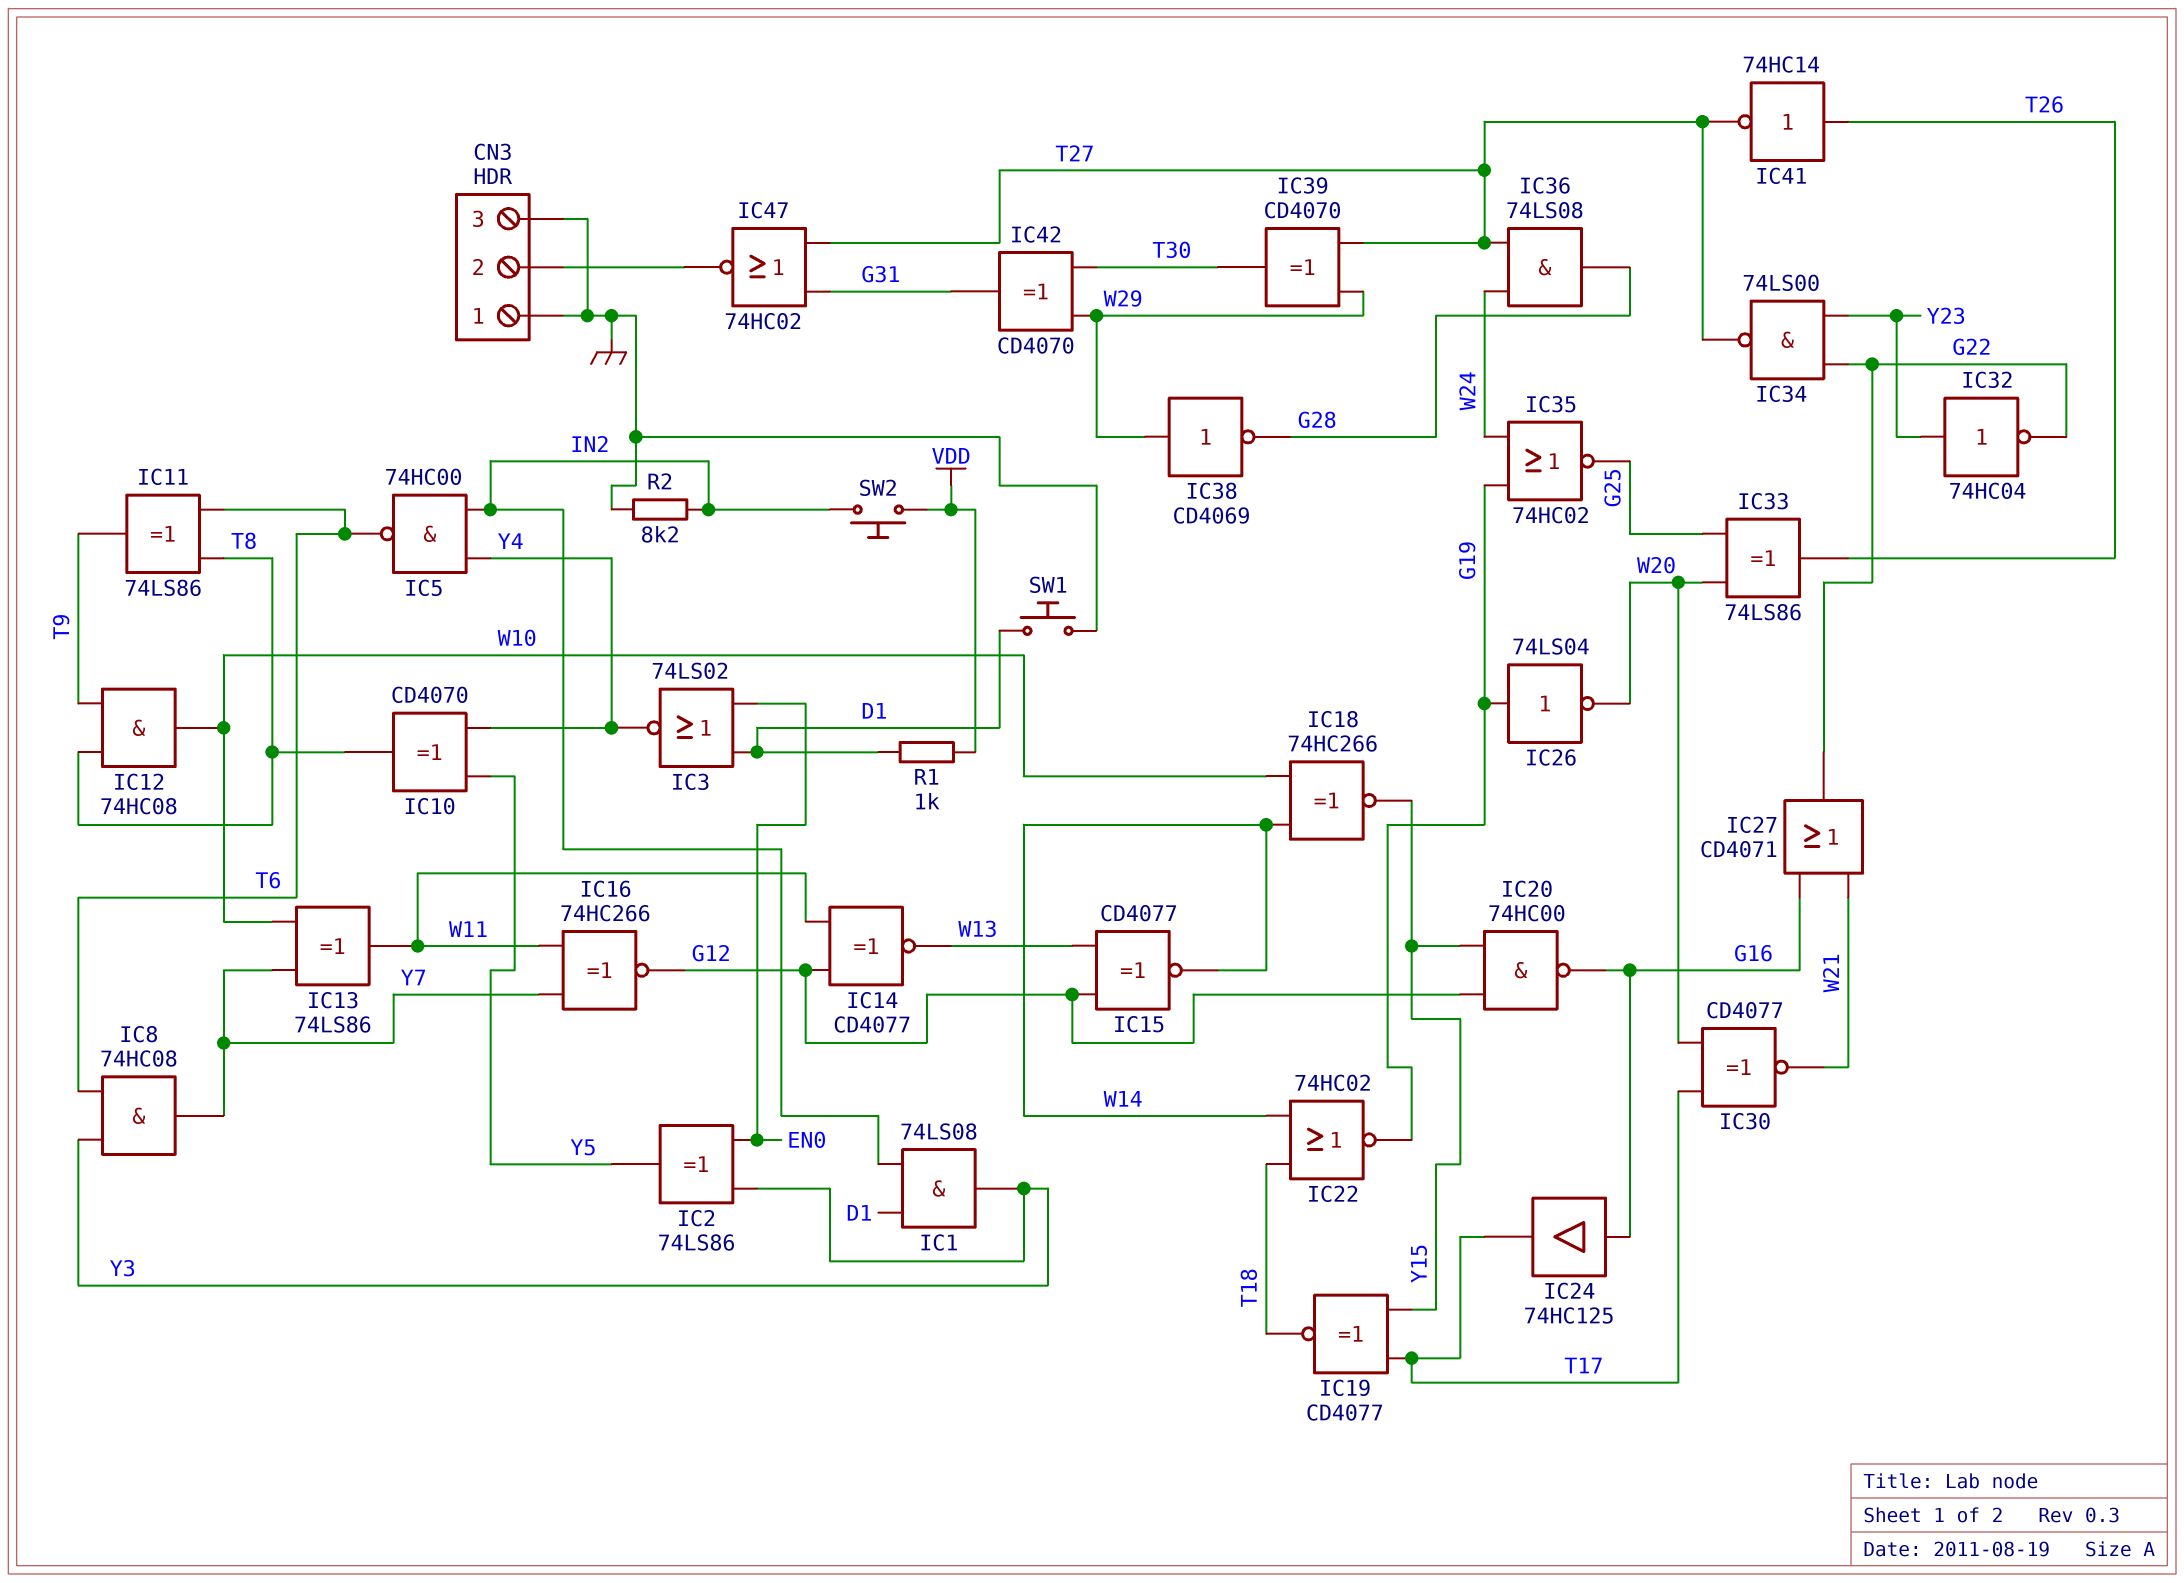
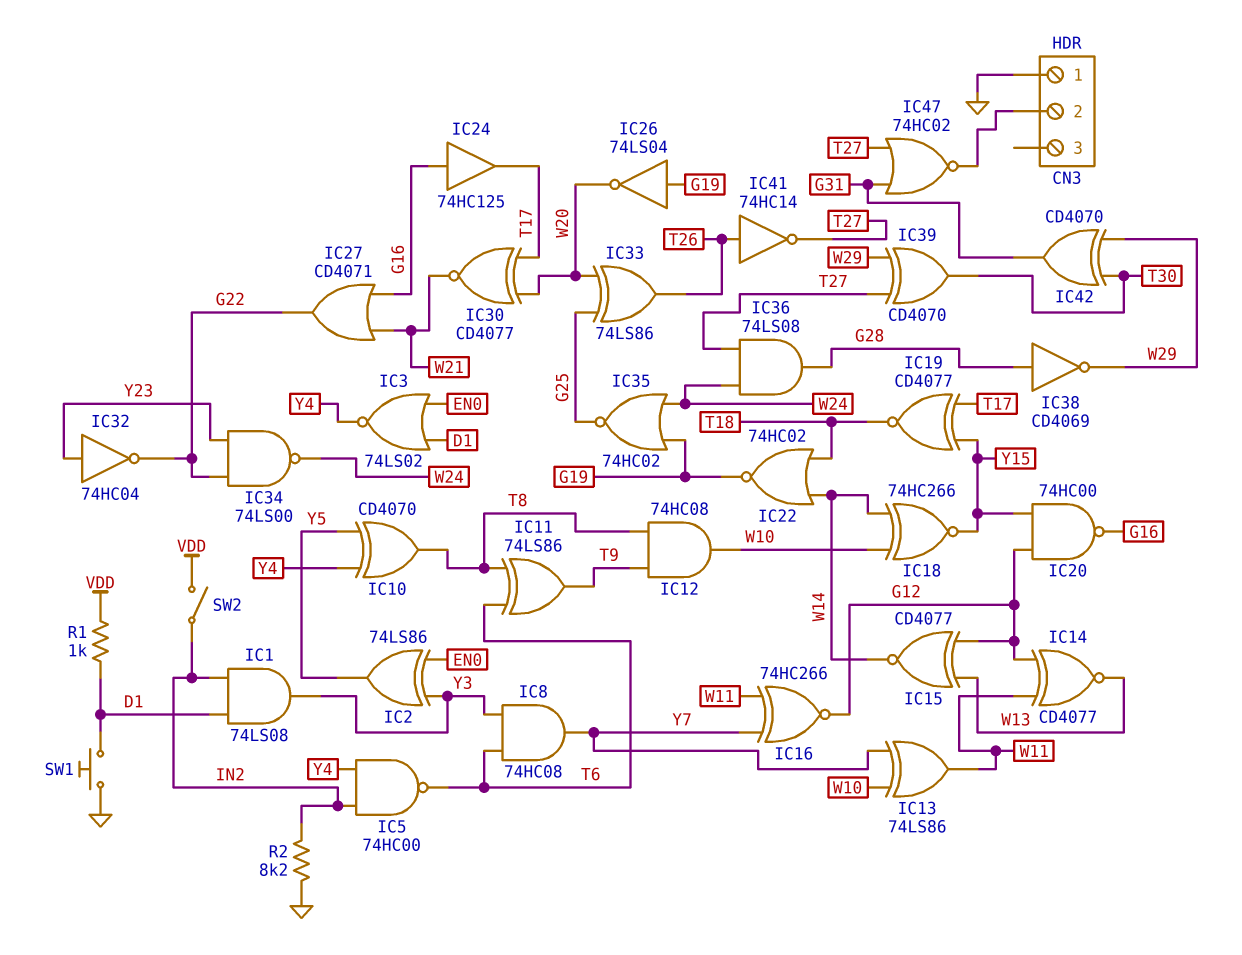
CN3 pin 3: GND -> none
IC34: NAND 74LS00 (in G22, in Y23, out T27) -> NAND 74LS00 (in G22, in Y23, out W24)
IC38: NOT CD4069 (in W29, out G28) -> NOT CD4069 (in G28, out W29)
SW2: button (IN2, VDD) -> switch (IN2, VDD)

